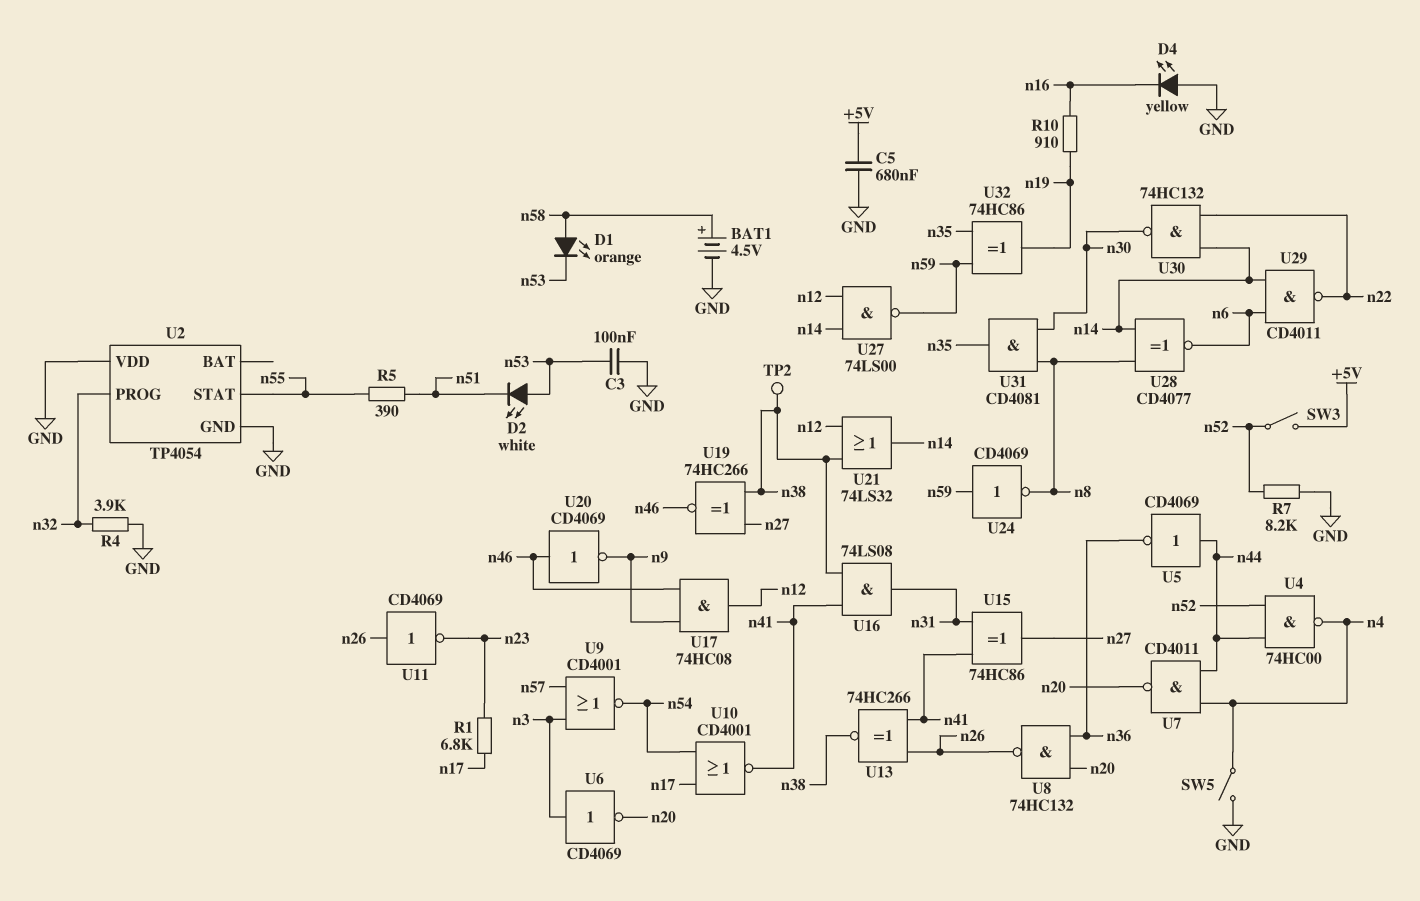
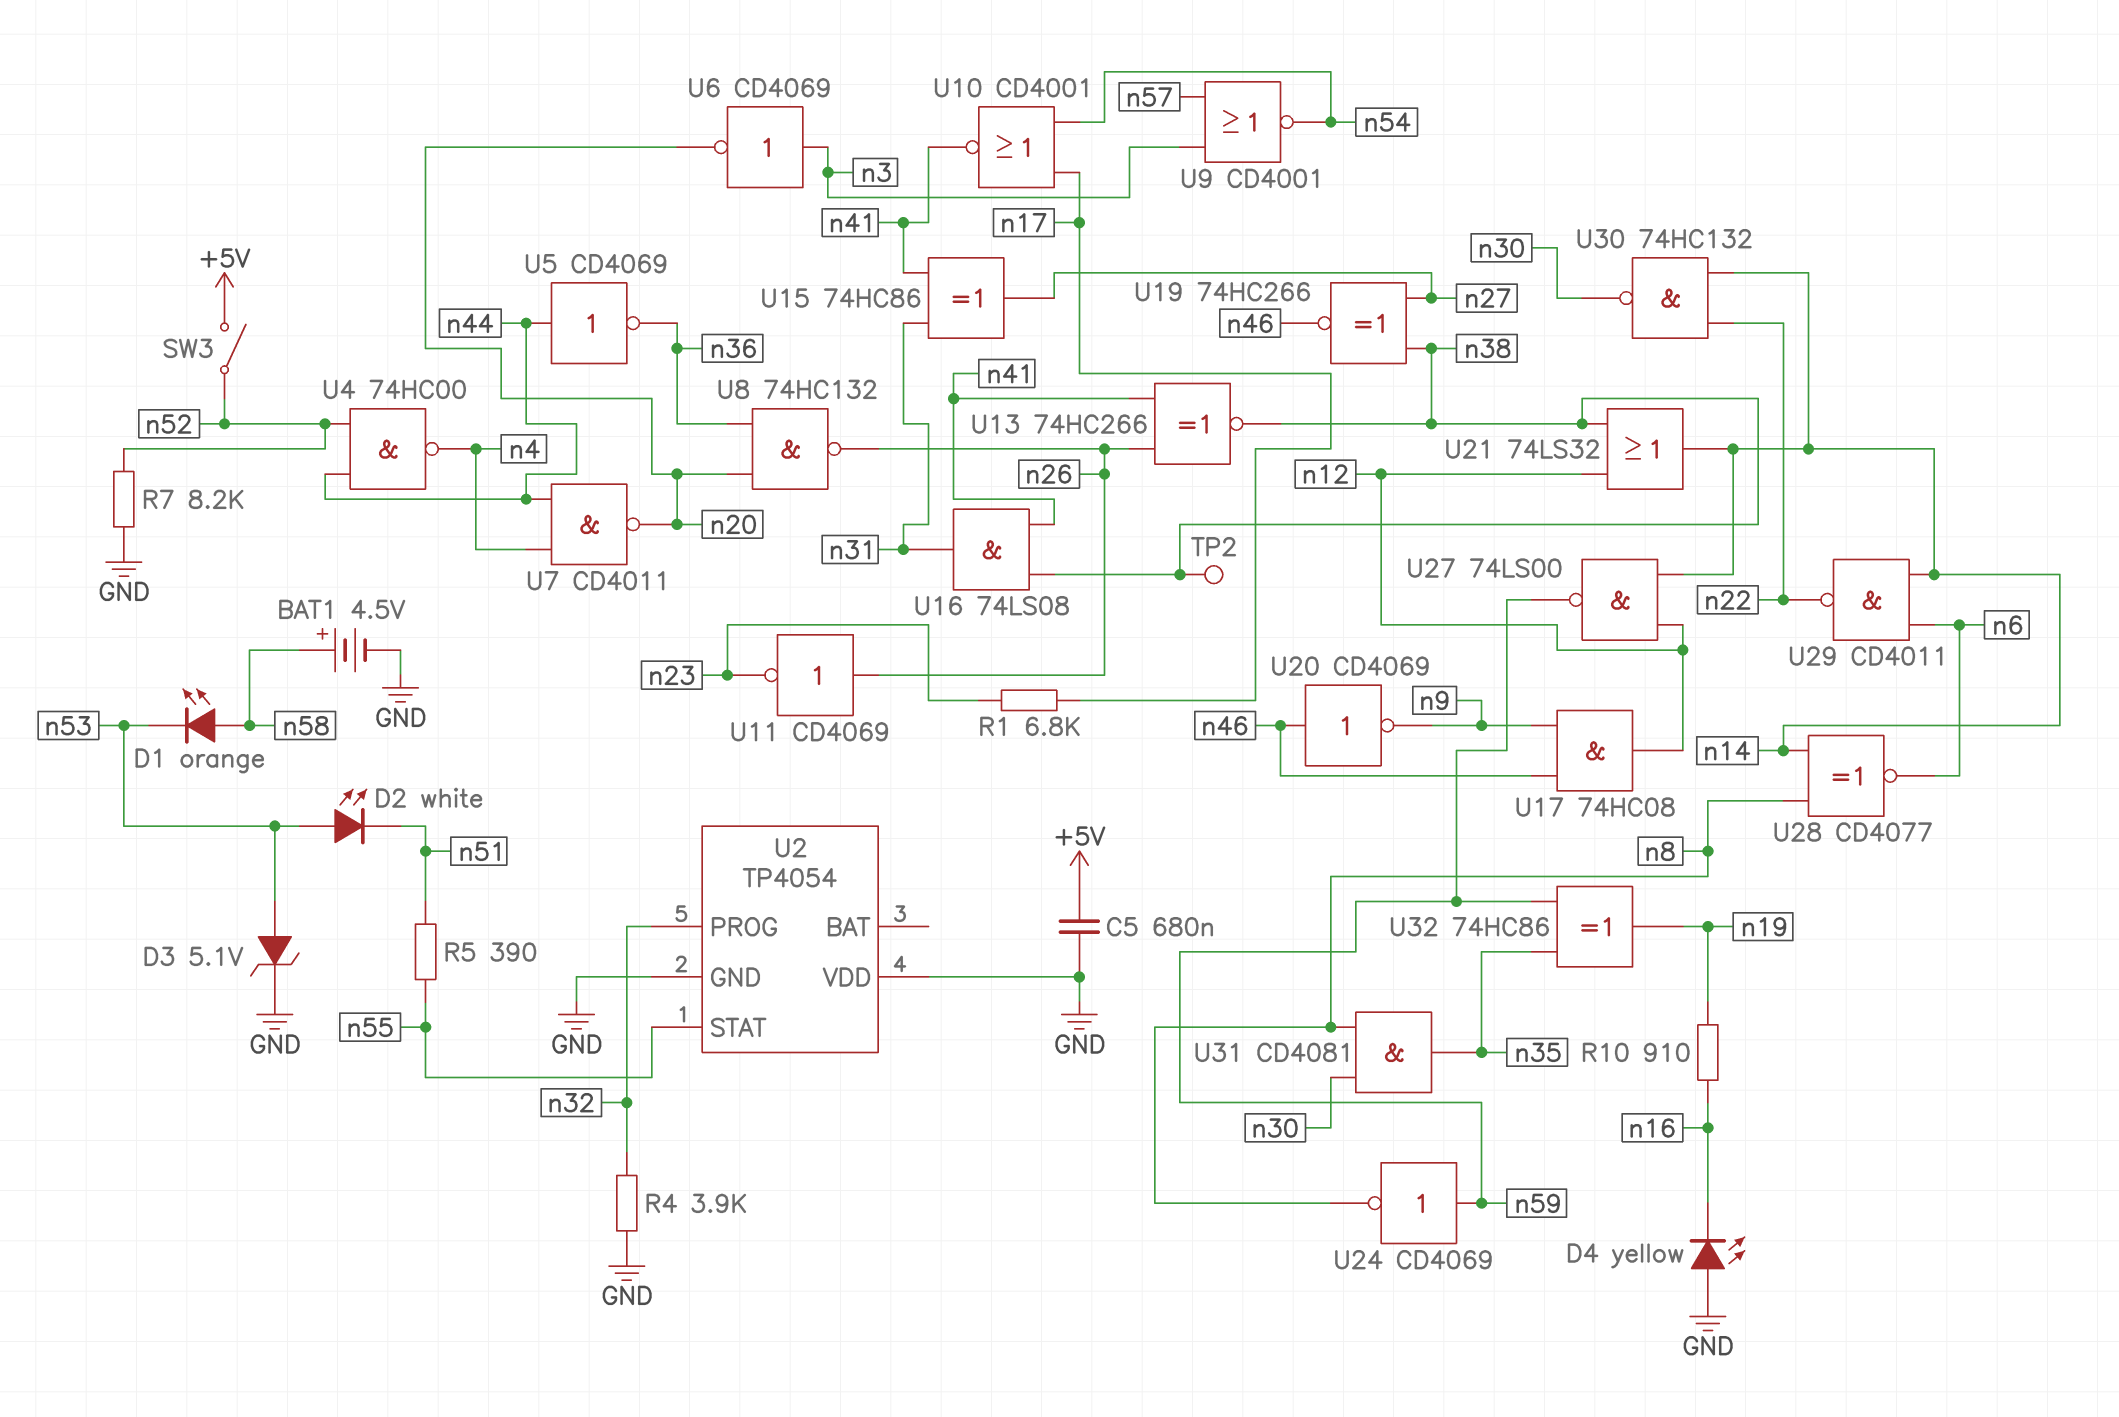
C3: 100nF (GND, n53) -> none
D3: none -> zener 5.1V (A n53, K GND)
SW5: switch (GND, n4) -> none

